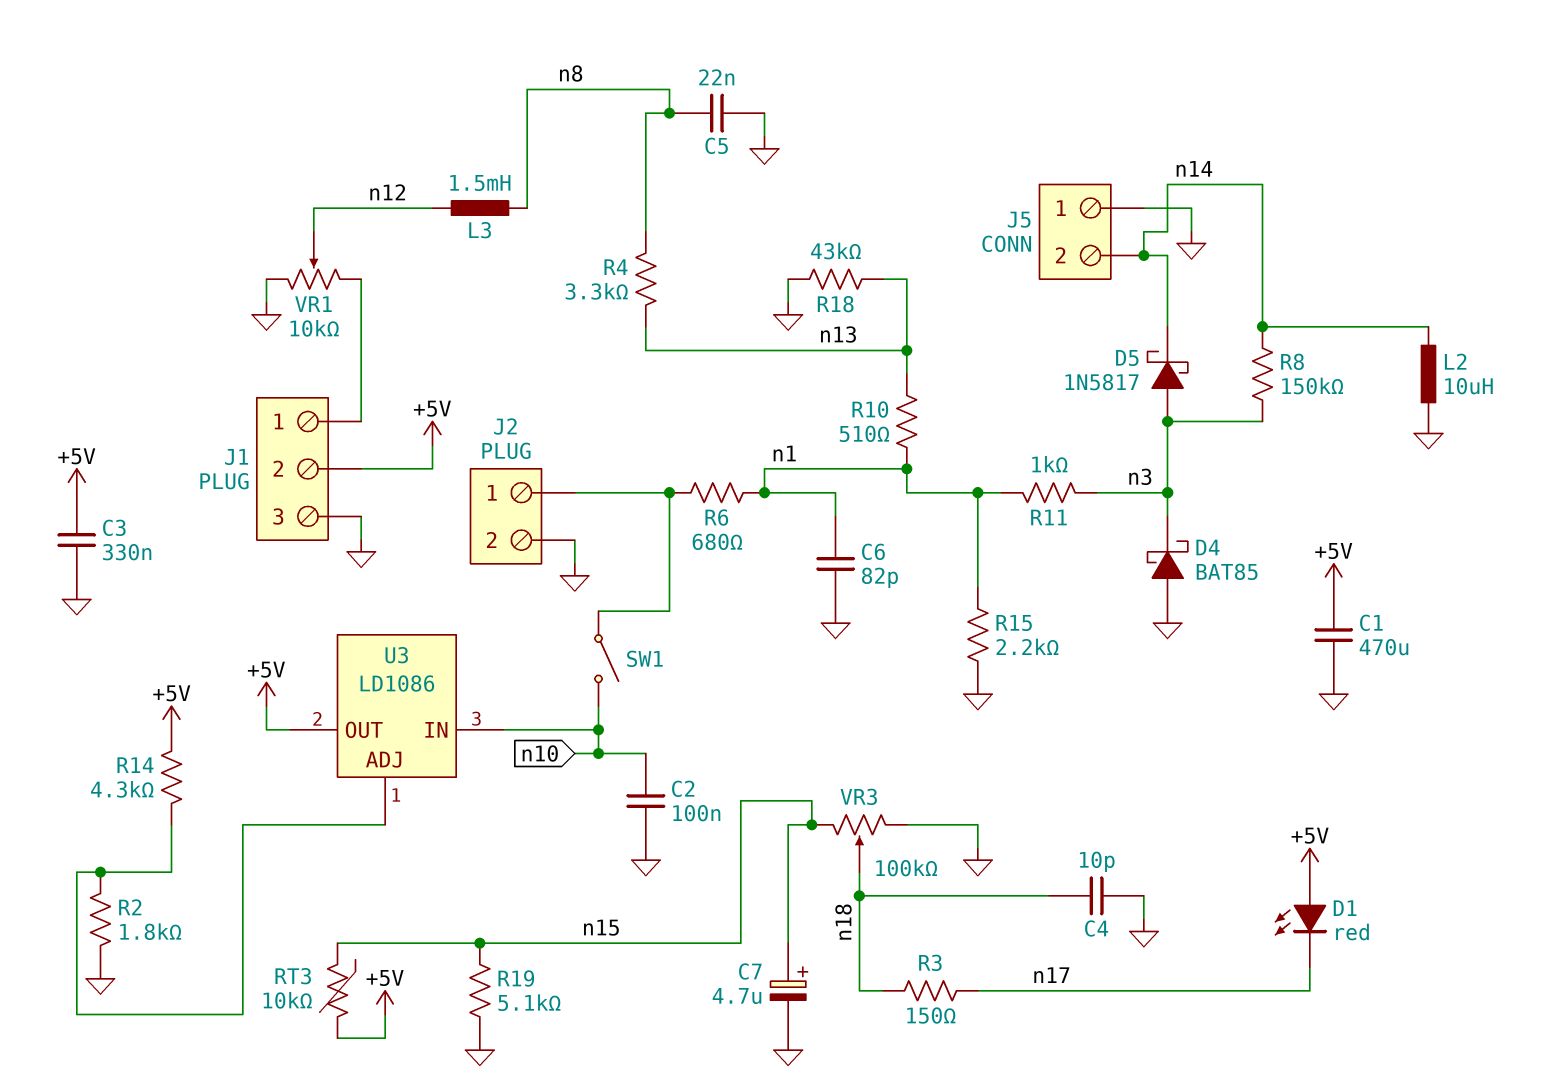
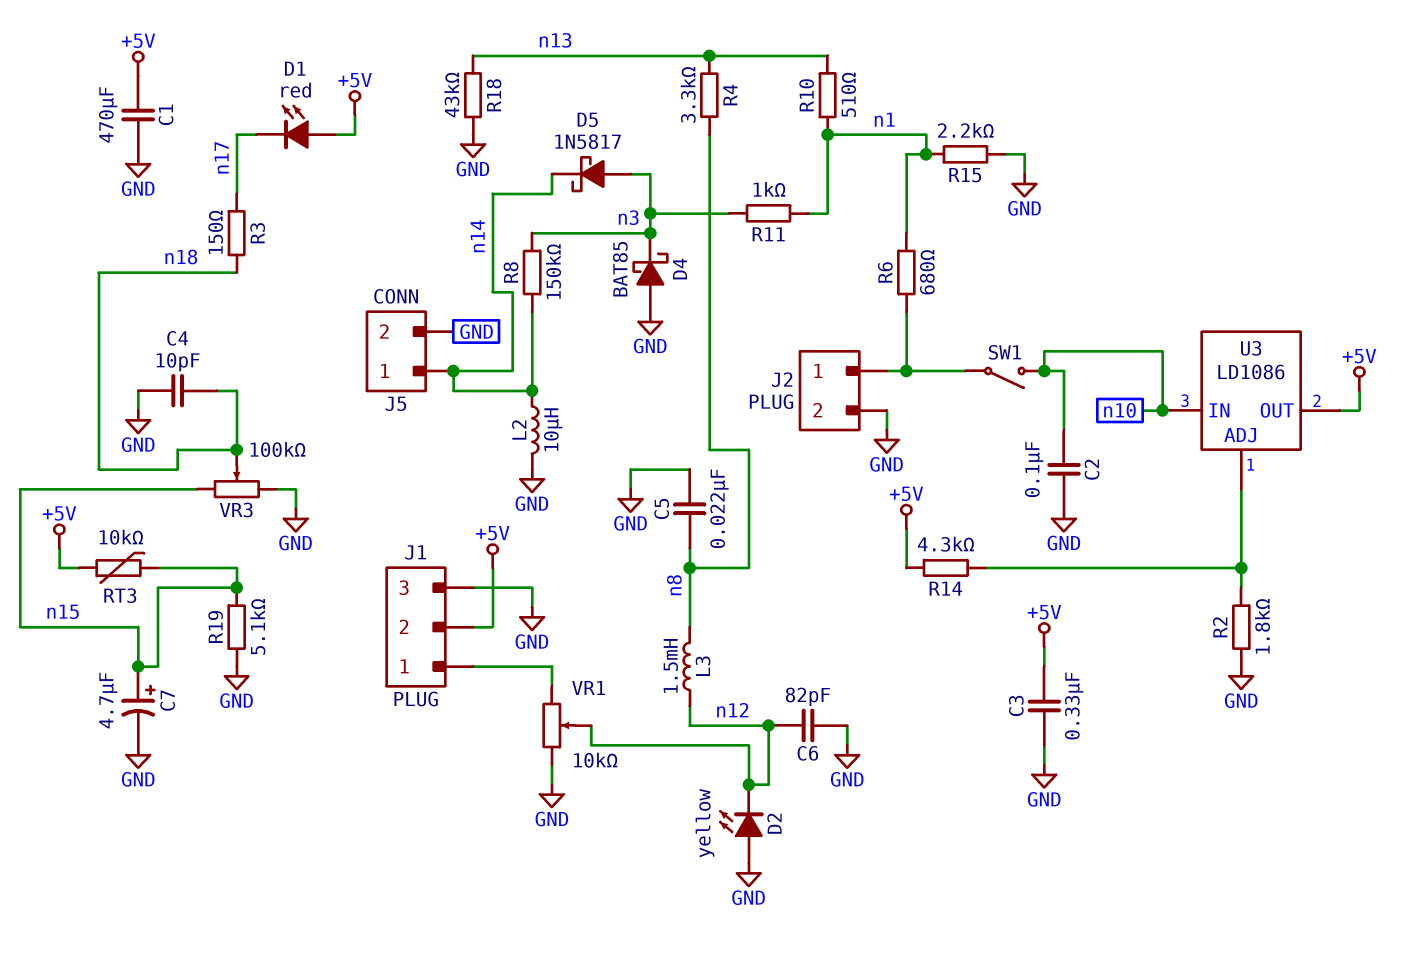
C6: 82pF (GND, n1) -> 82pF (GND, n12)
D2: none -> LED yellow (A GND, K n12)
J5 pin 1: GND -> n14
J5 pin 2: n14 -> GND

